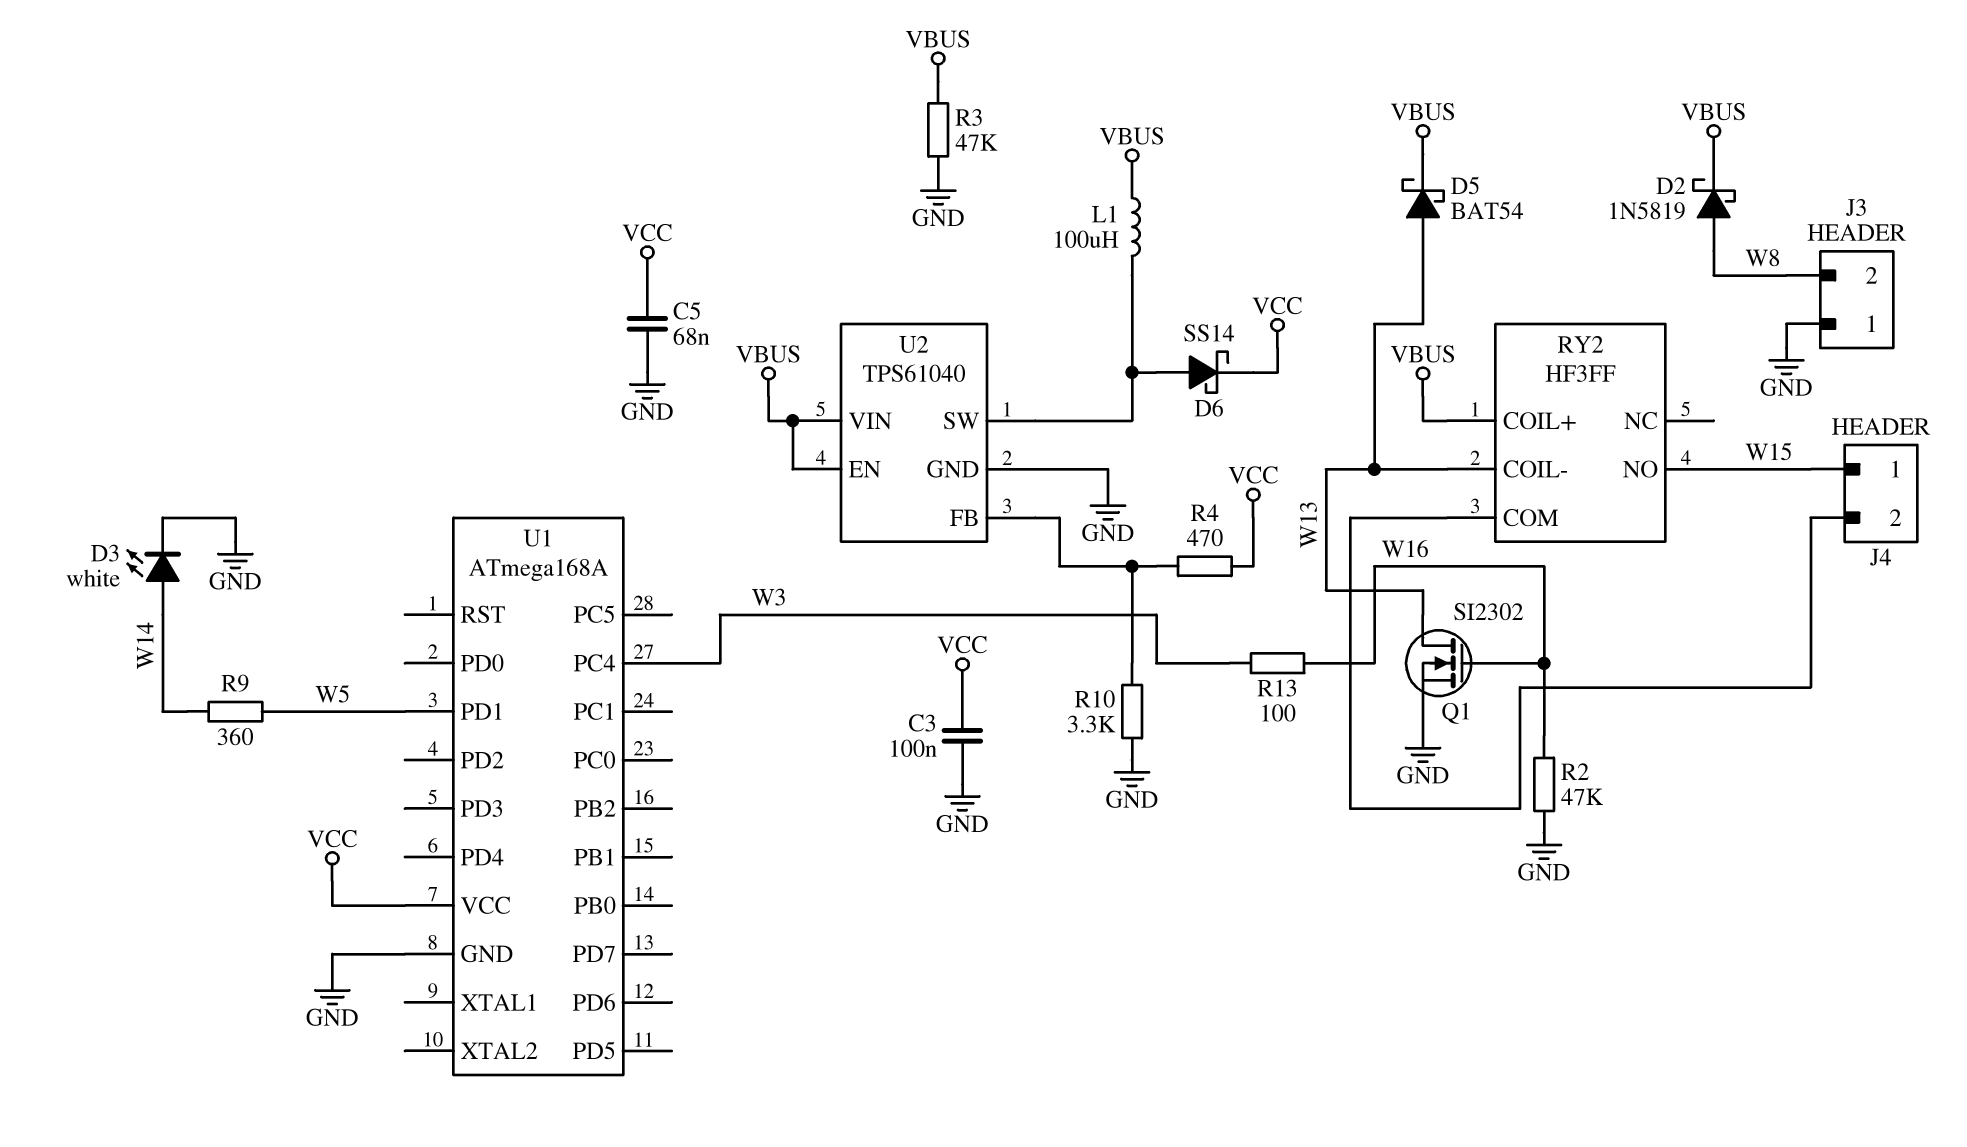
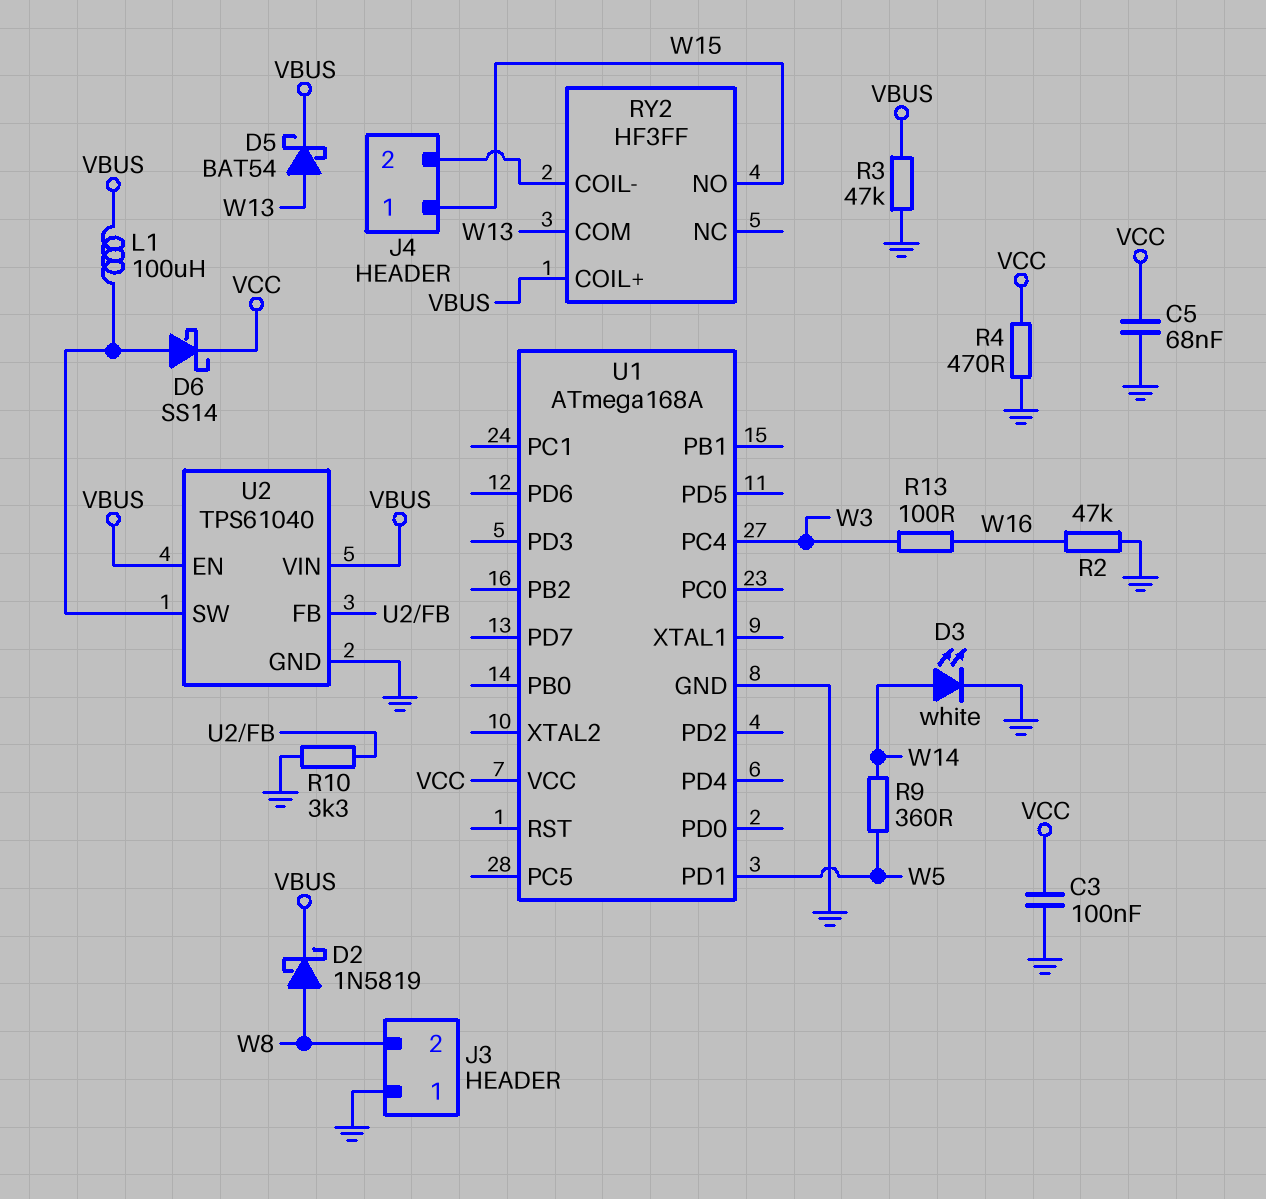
Q1: NMOS SI2302 (G W16, D W13, S GND) -> none
R4: 470 (U2/FB, VCC) -> 470 (GND, VCC)
RY2 pin COIL-: W13 -> J4/2
RY2 pin COM: J4/2 -> W13

